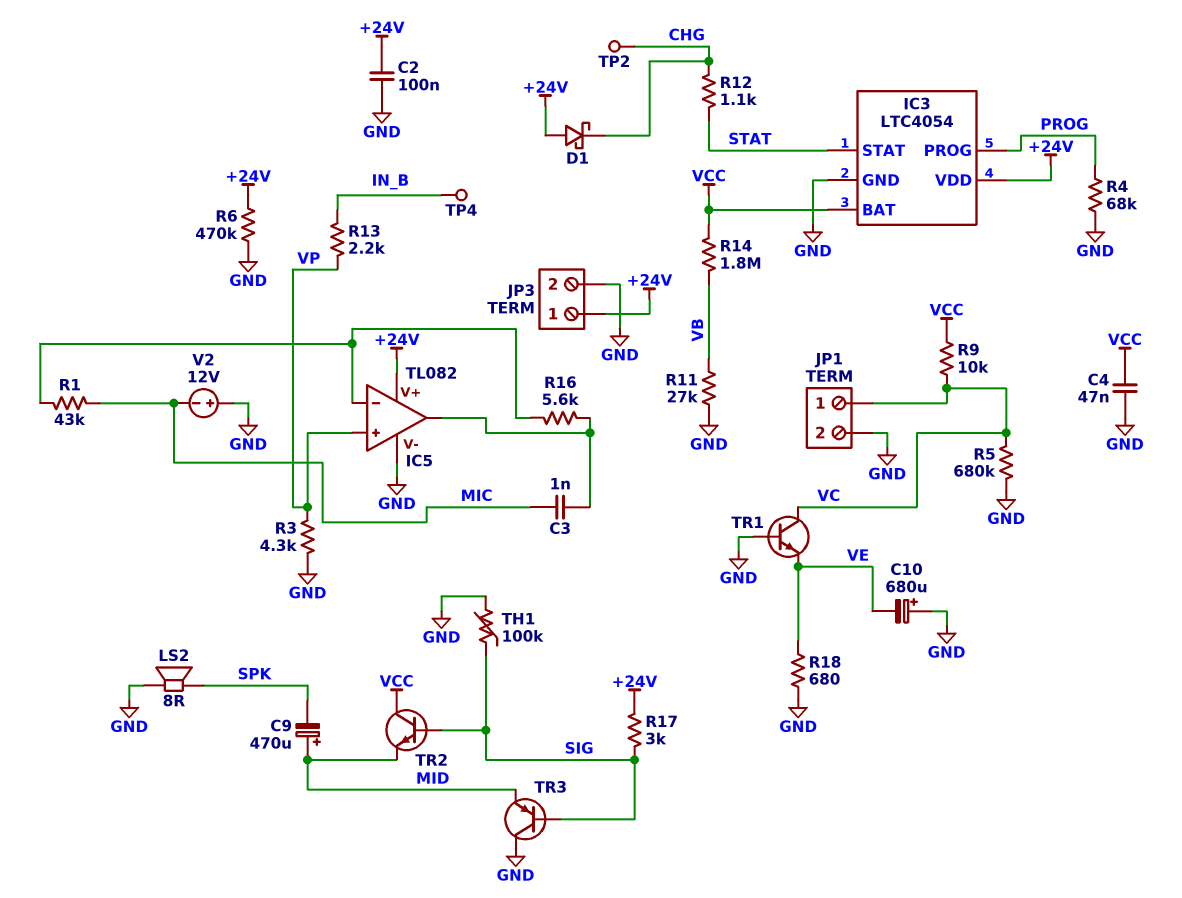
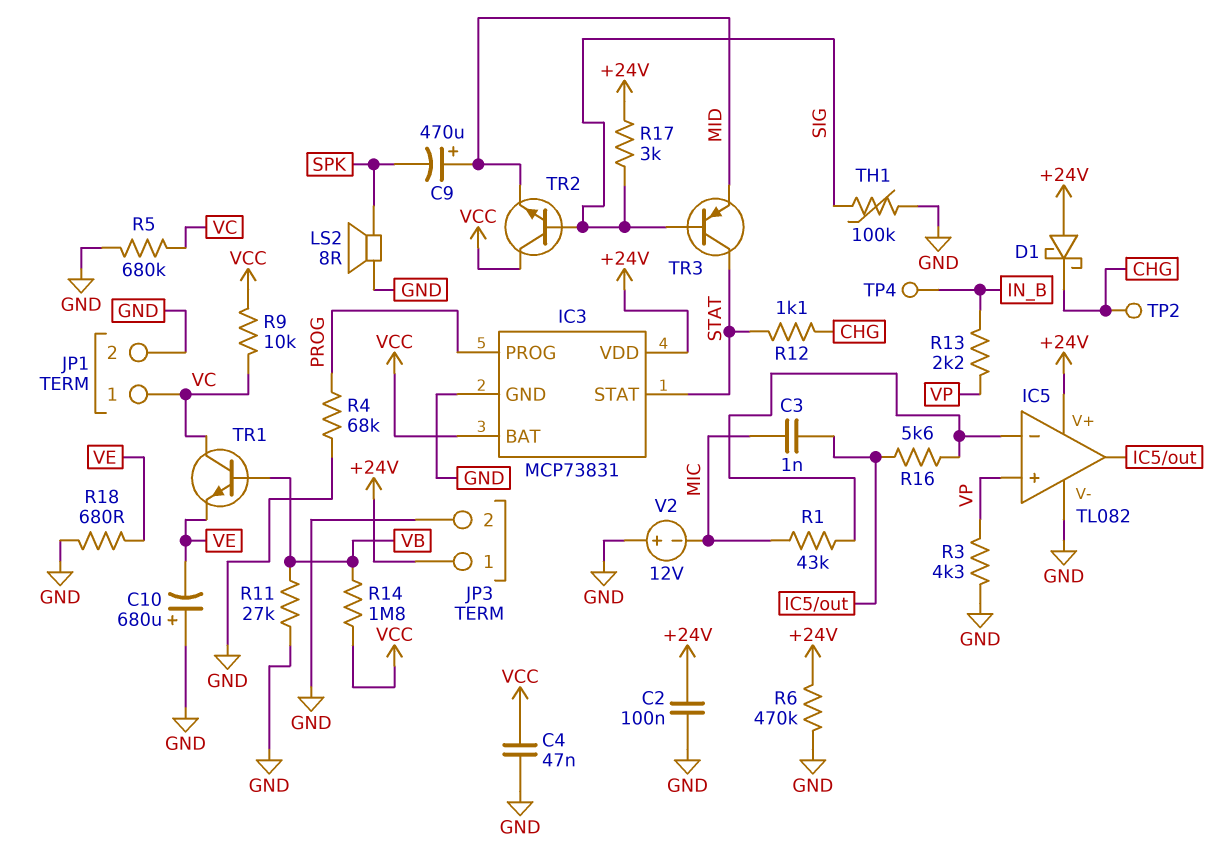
IC3: LTC4054 -> MCP73831
TR1: NPN (B GND, C VC, E VE) -> NPN (B VB, C VC, E VE)
TR3: PNP (B SIG, C GND, E MID) -> PNP (B SIG, C STAT, E MID)

